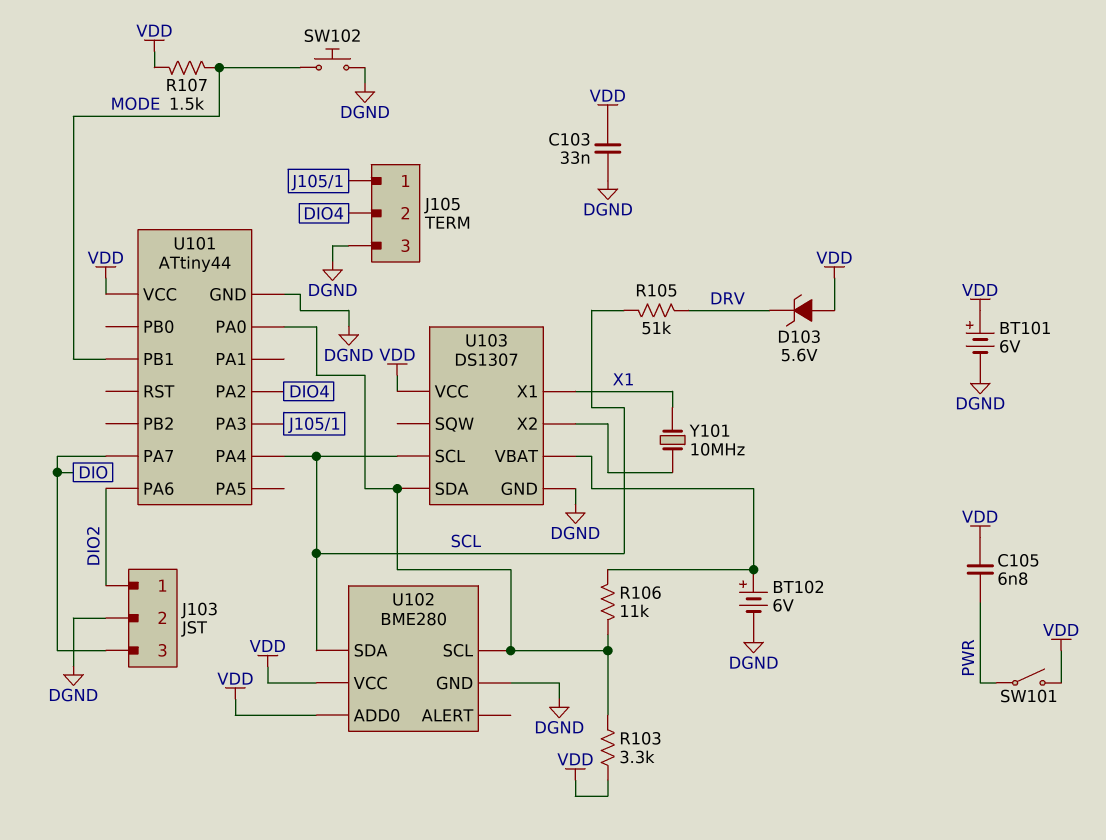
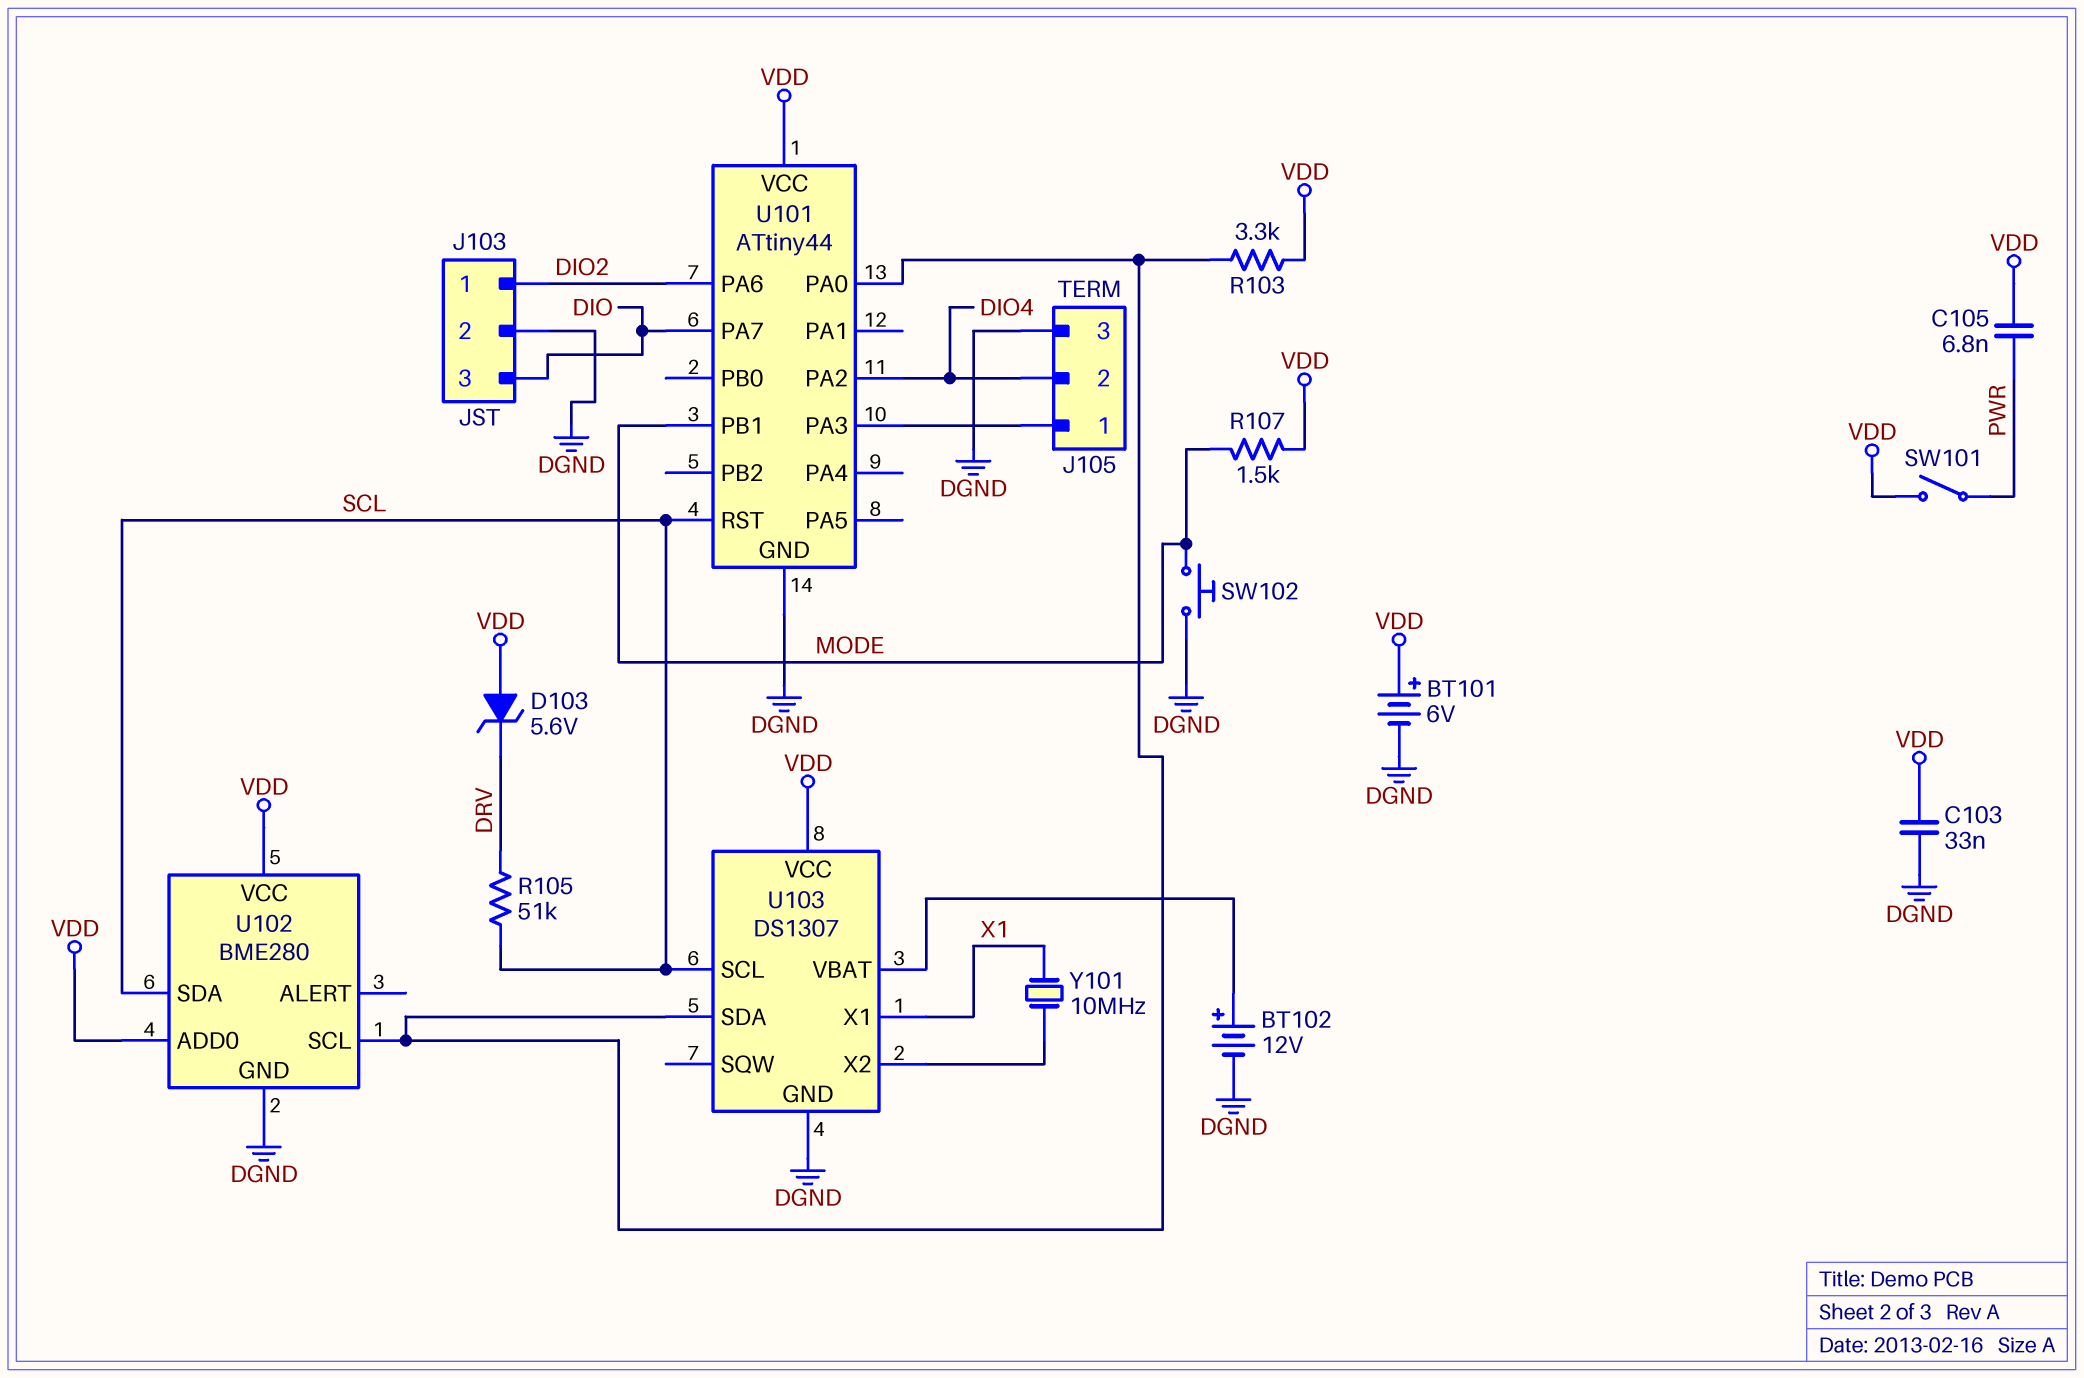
BT102: 6V (plus U103/VBAT, minus DGND) -> 12V (plus U103/VBAT, minus DGND)
R106: 11k (U101/PA0, U103/VBAT) -> none
U101 pin PA4: SCL -> none
U101 pin RST: none -> SCL

